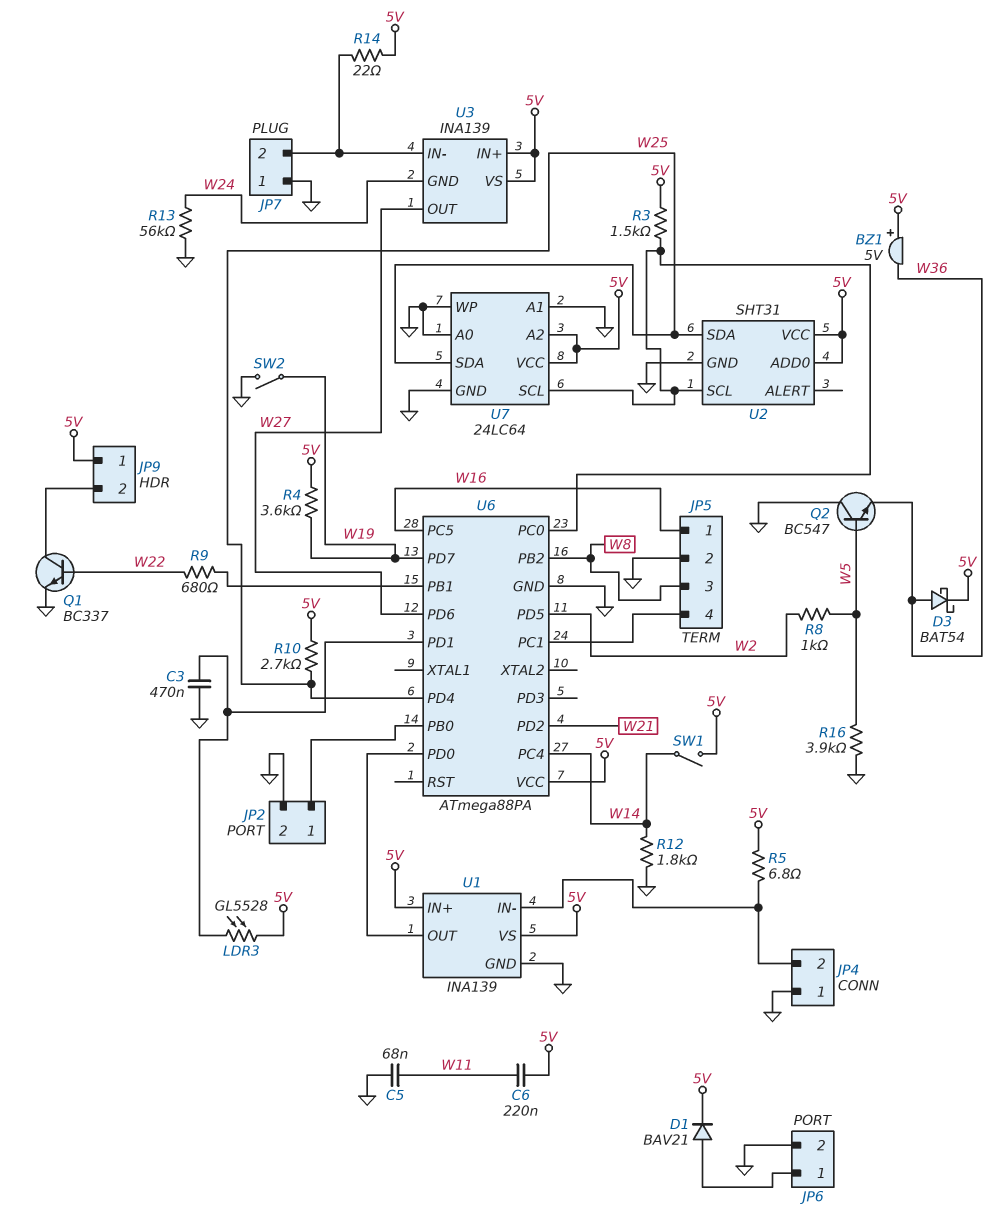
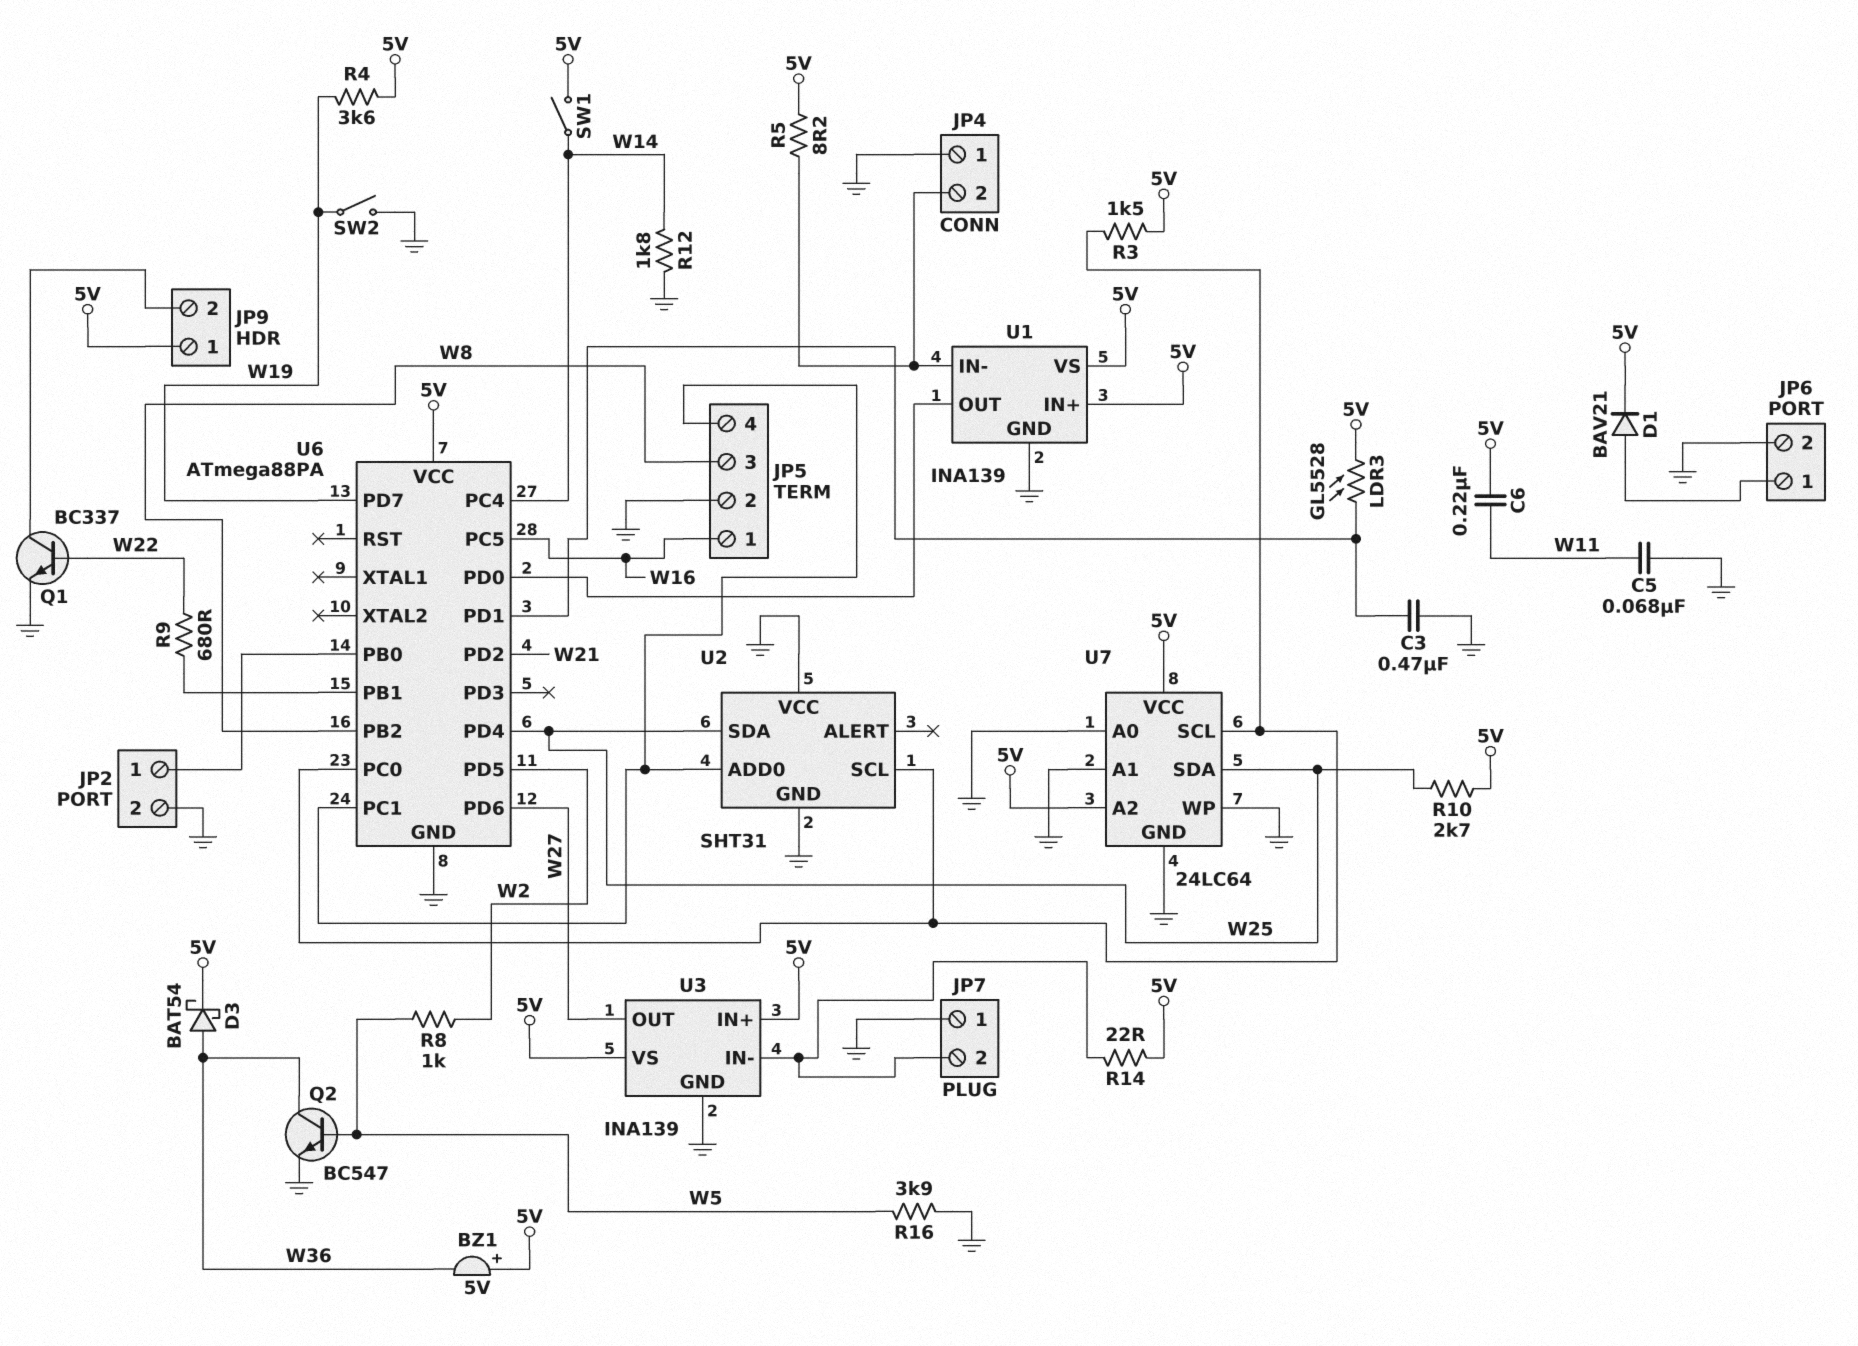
Q2: NPN BC547 (B W5, C GND, E W36) -> NPN BC547 (B W5, C W36, E GND)
R5: 6.8 (5V, JP4/2) -> 8.2 (5V, JP4/2)
R13: 56k (GND, W24) -> none
U2 pin ADD0: 5V -> JP5/4
U2 pin VCC: 5V -> GND
U3 pin GND: W24 -> GND

